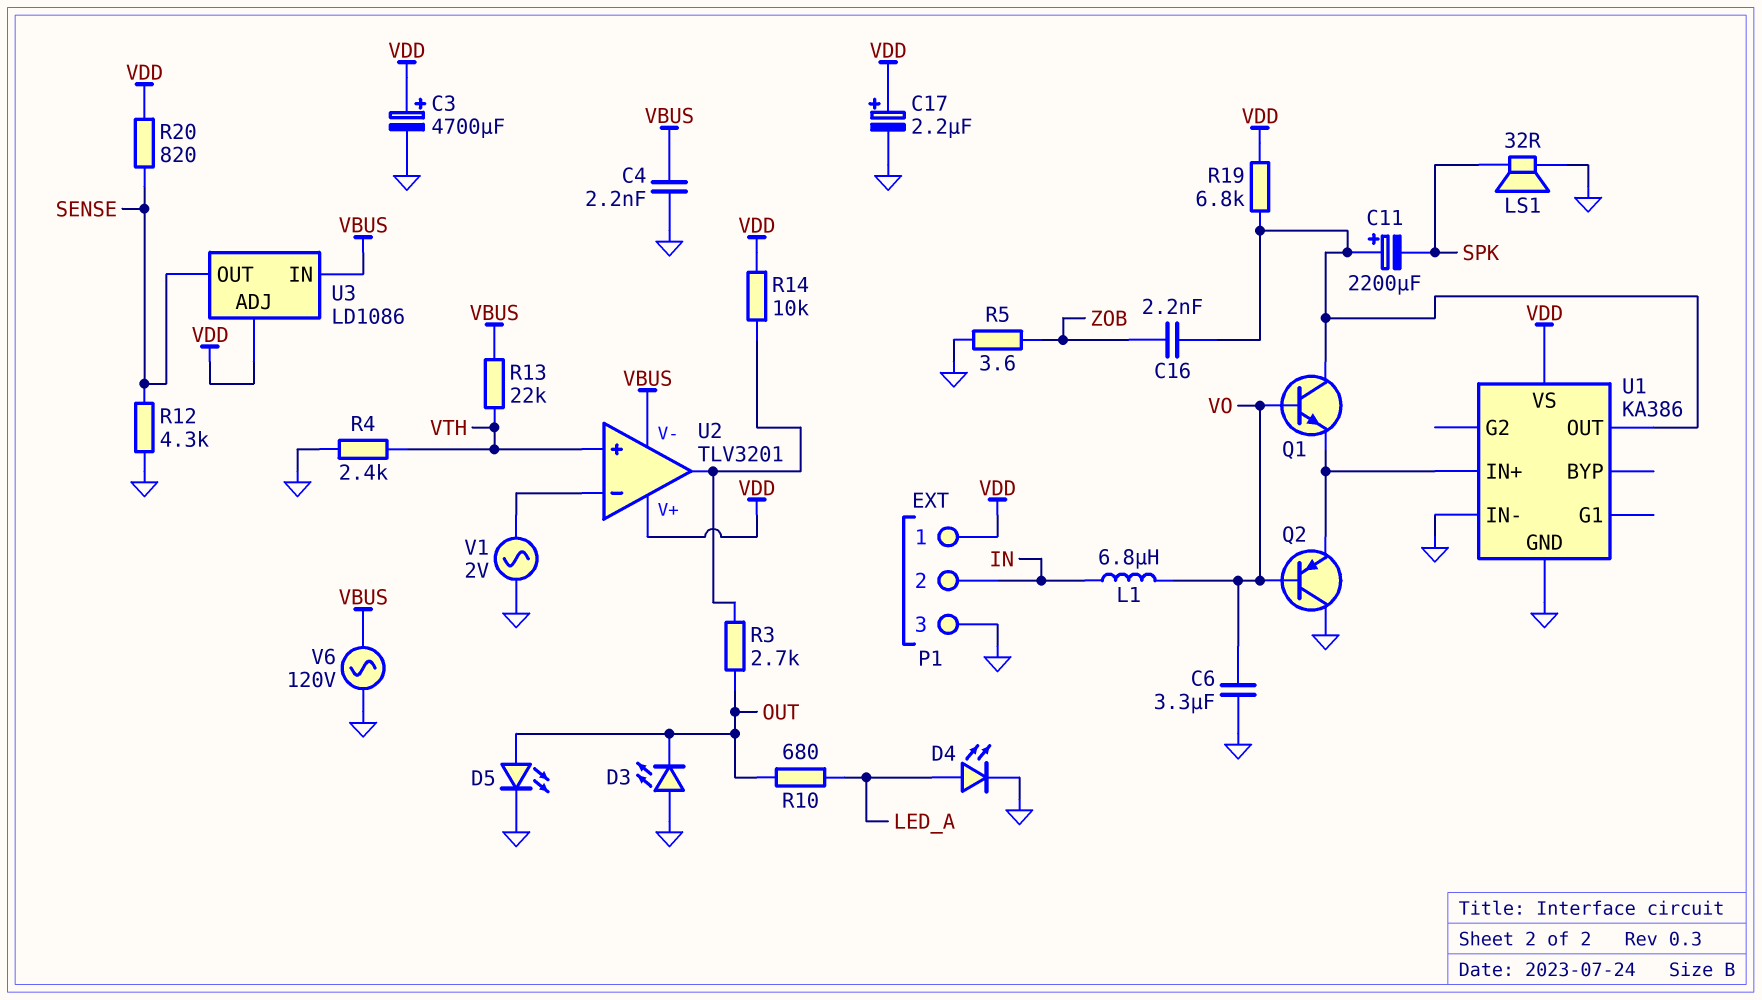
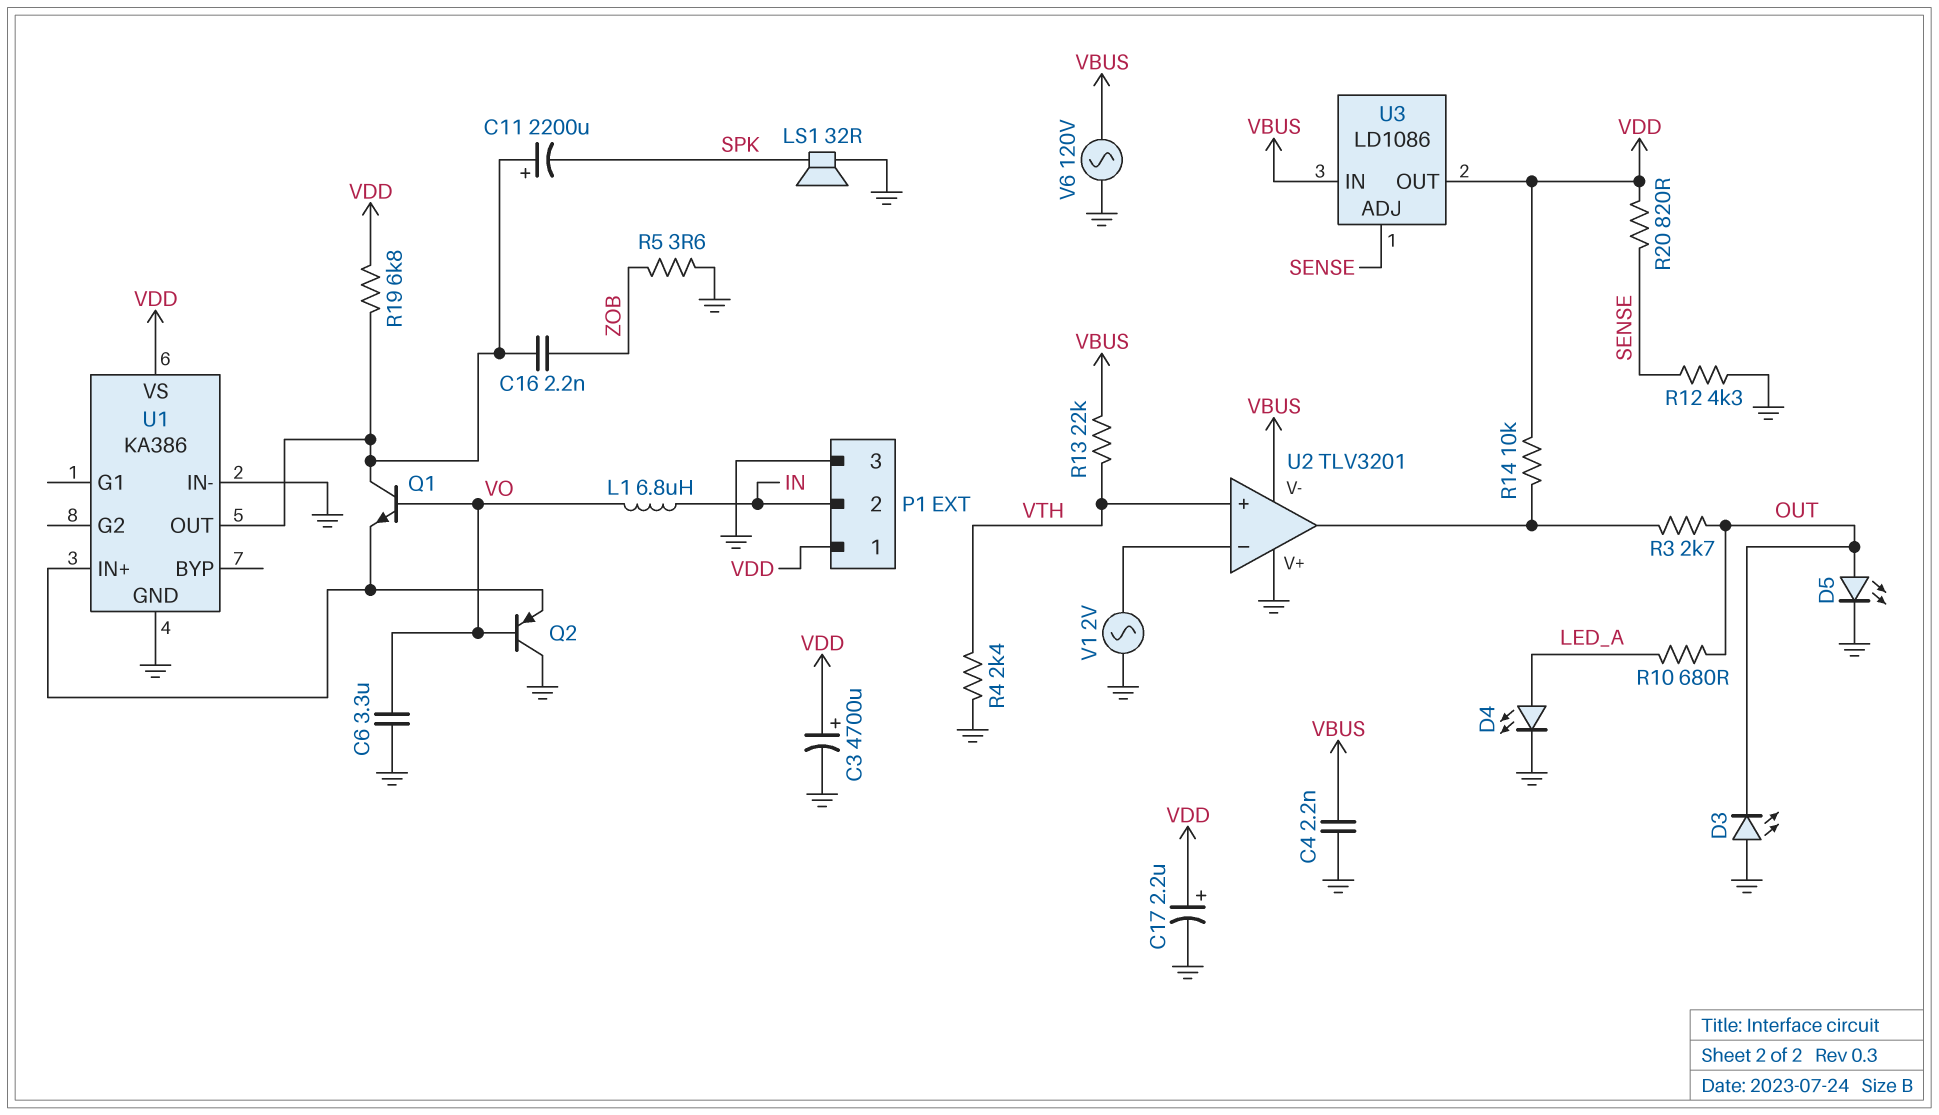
U2 pin V+: VDD -> GND
U3 pin ADJ: VDD -> SENSE
U3 pin OUT: SENSE -> VDD

